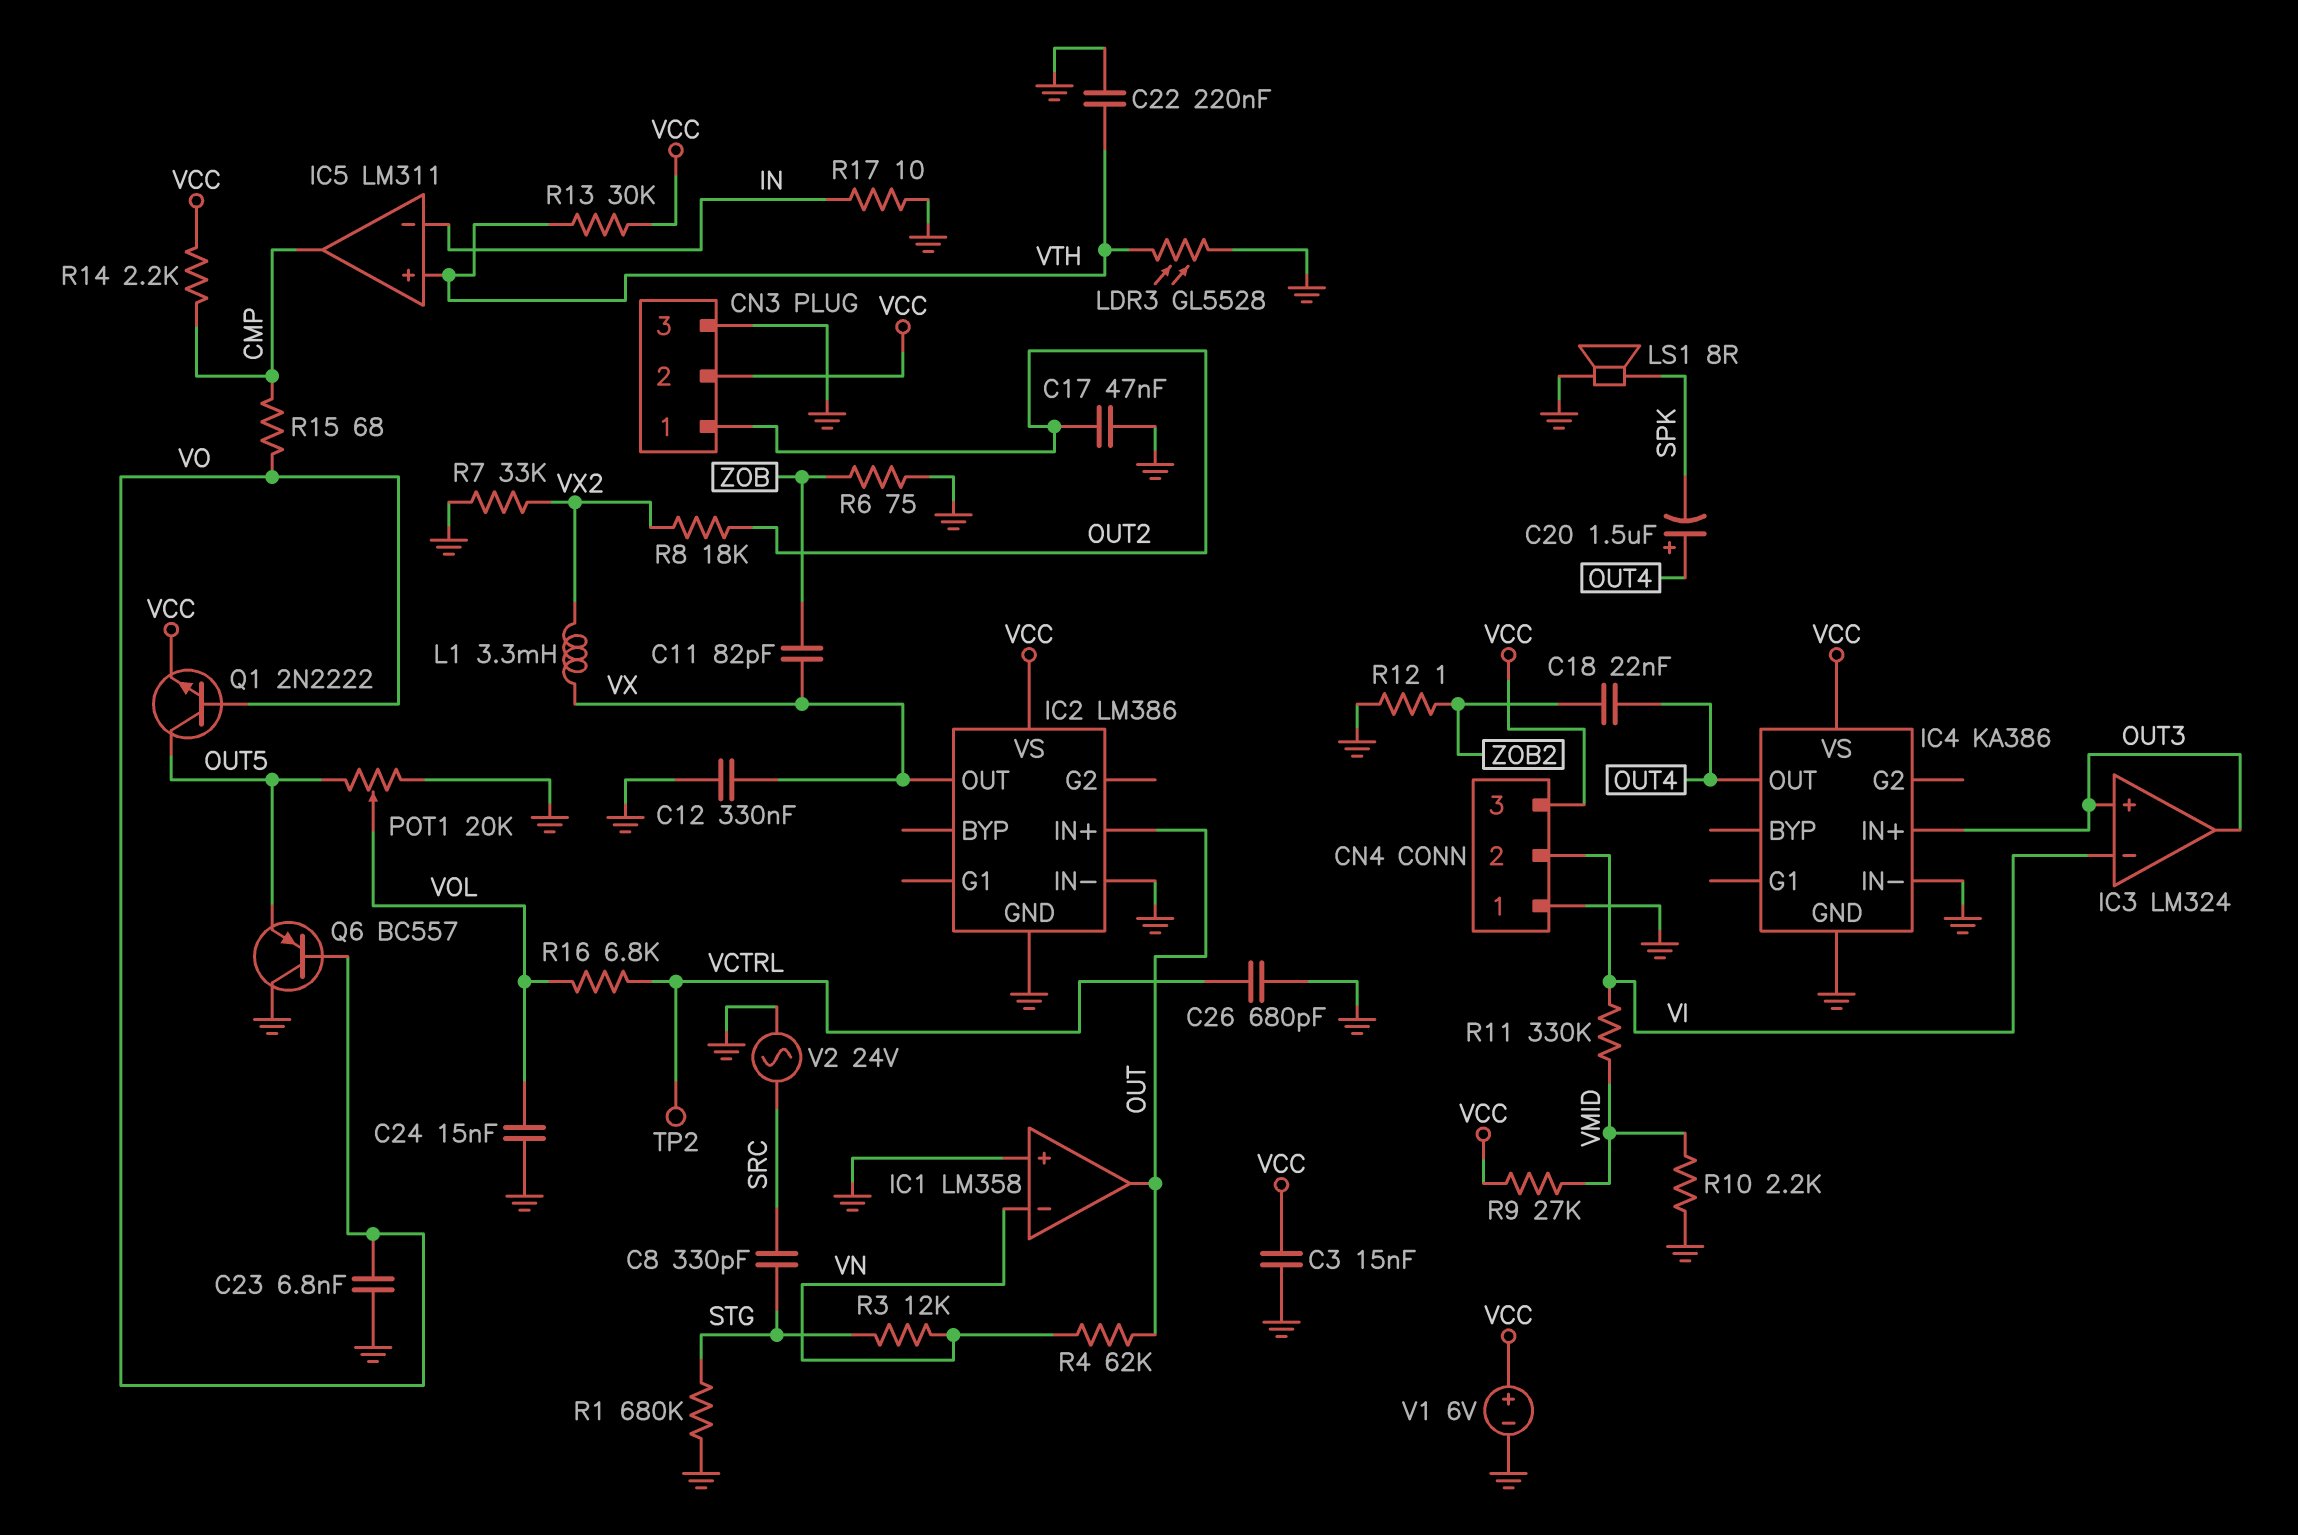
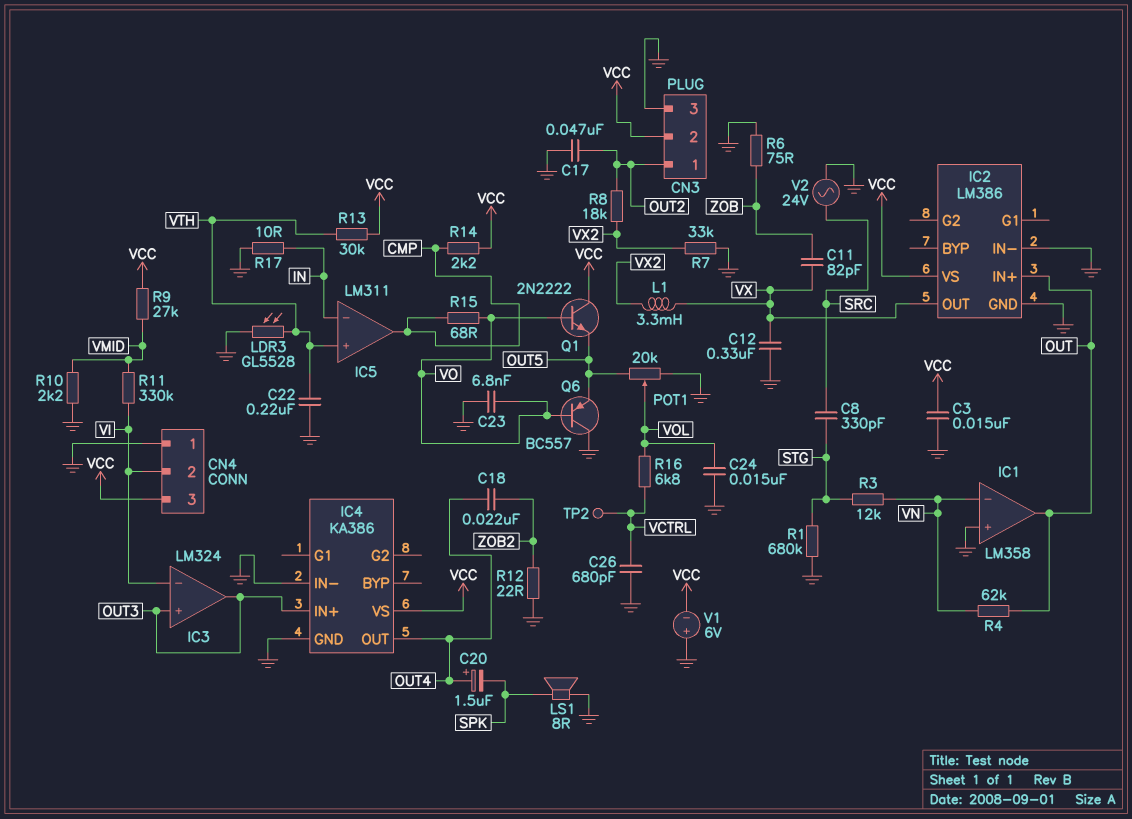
Q1: NPN 2N2222 (B VO, C OUT5, E VCC) -> NPN 2N2222 (B VO, C VCC, E OUT5)
R12: 1 (GND, ZOB2) -> 22 (GND, ZOB2)
V1: 6V (plus VCC, minus GND) -> 6V (plus GND, minus VCC)

